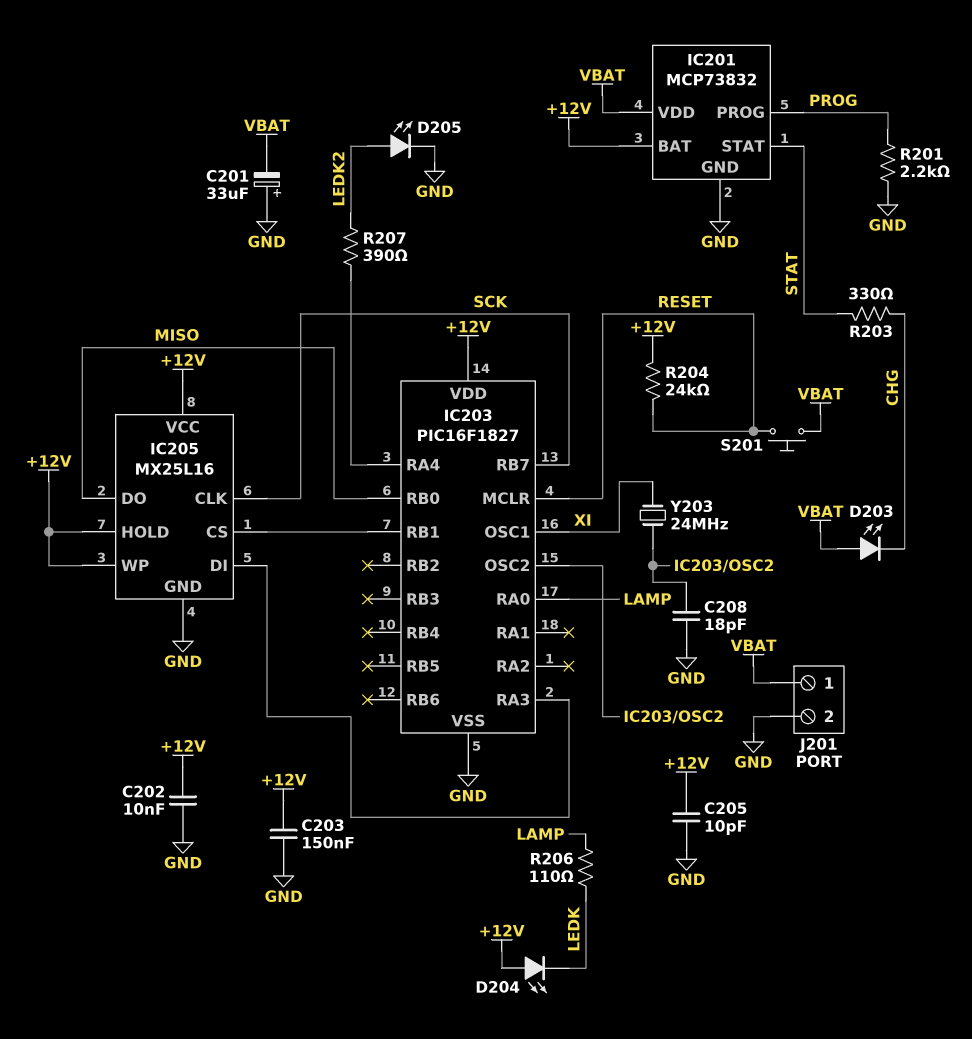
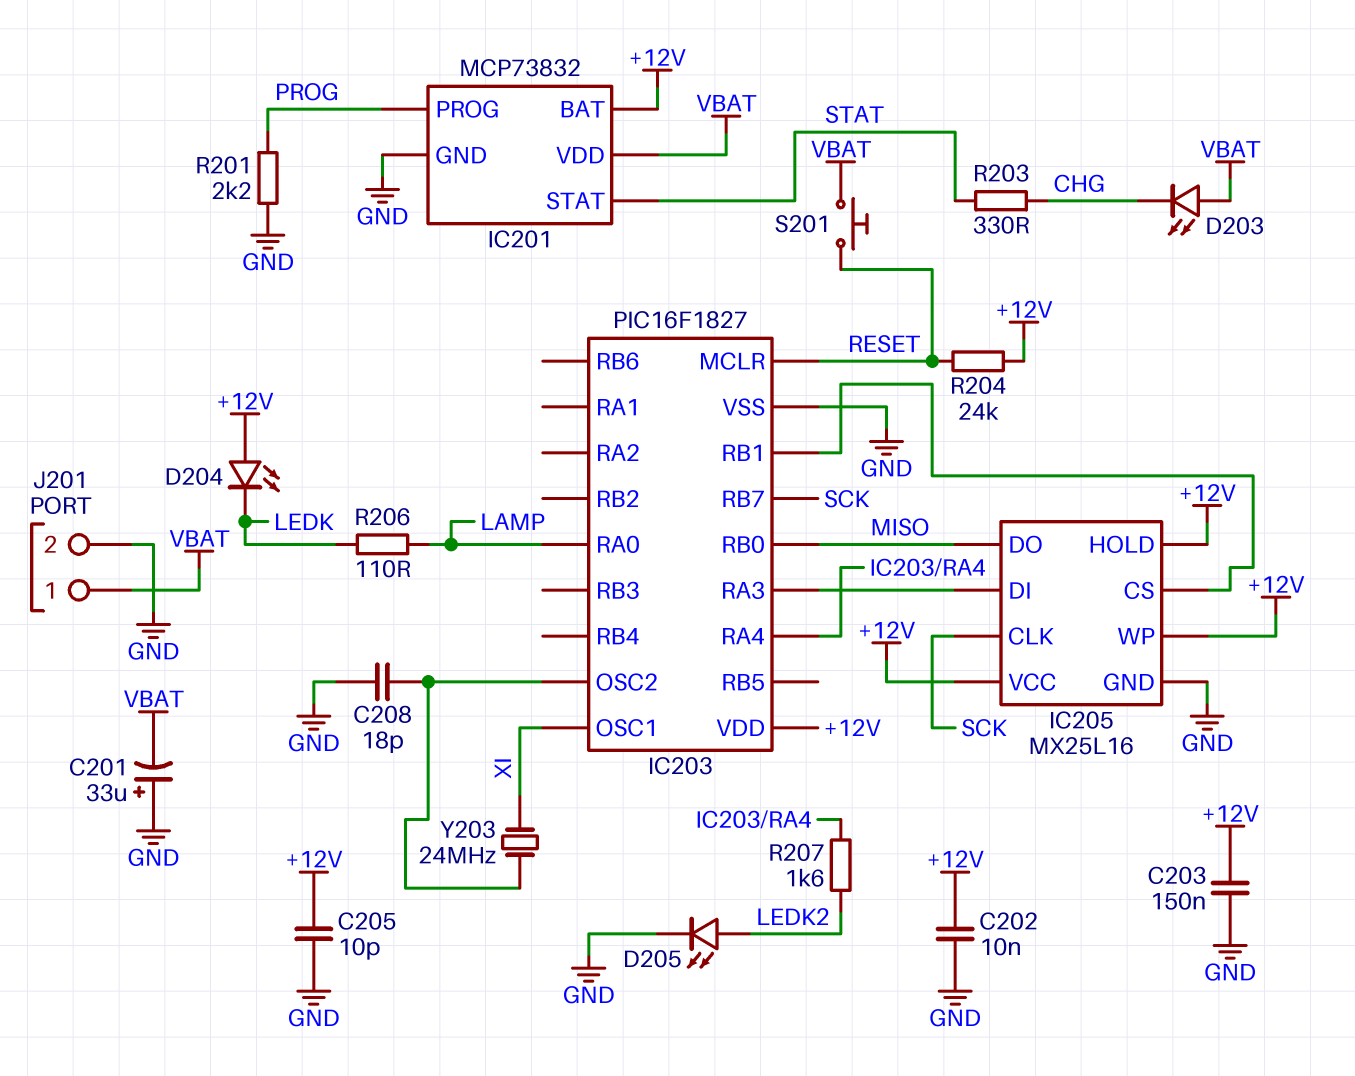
R207: 390 (IC203/RA4, LEDK2) -> 1.6k (IC203/RA4, LEDK2)

